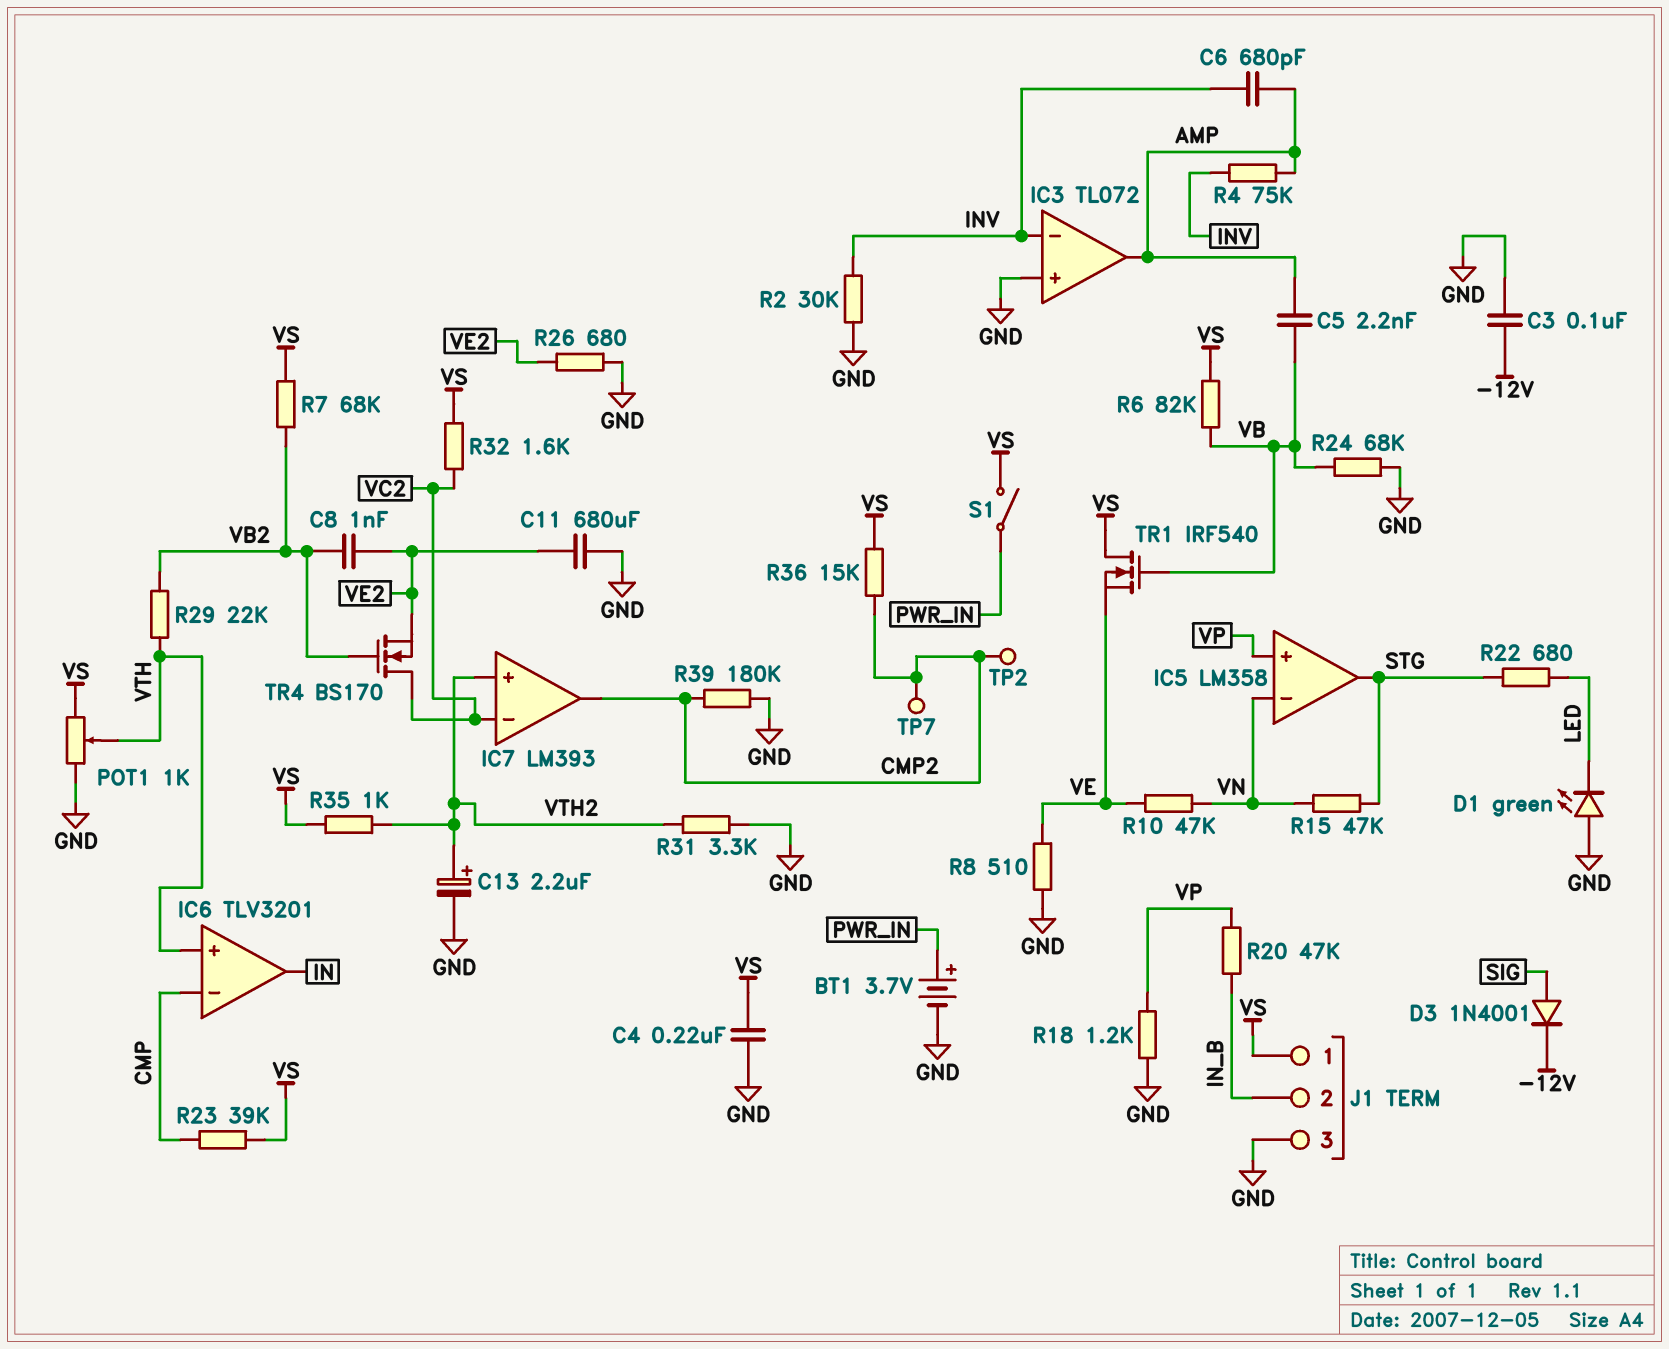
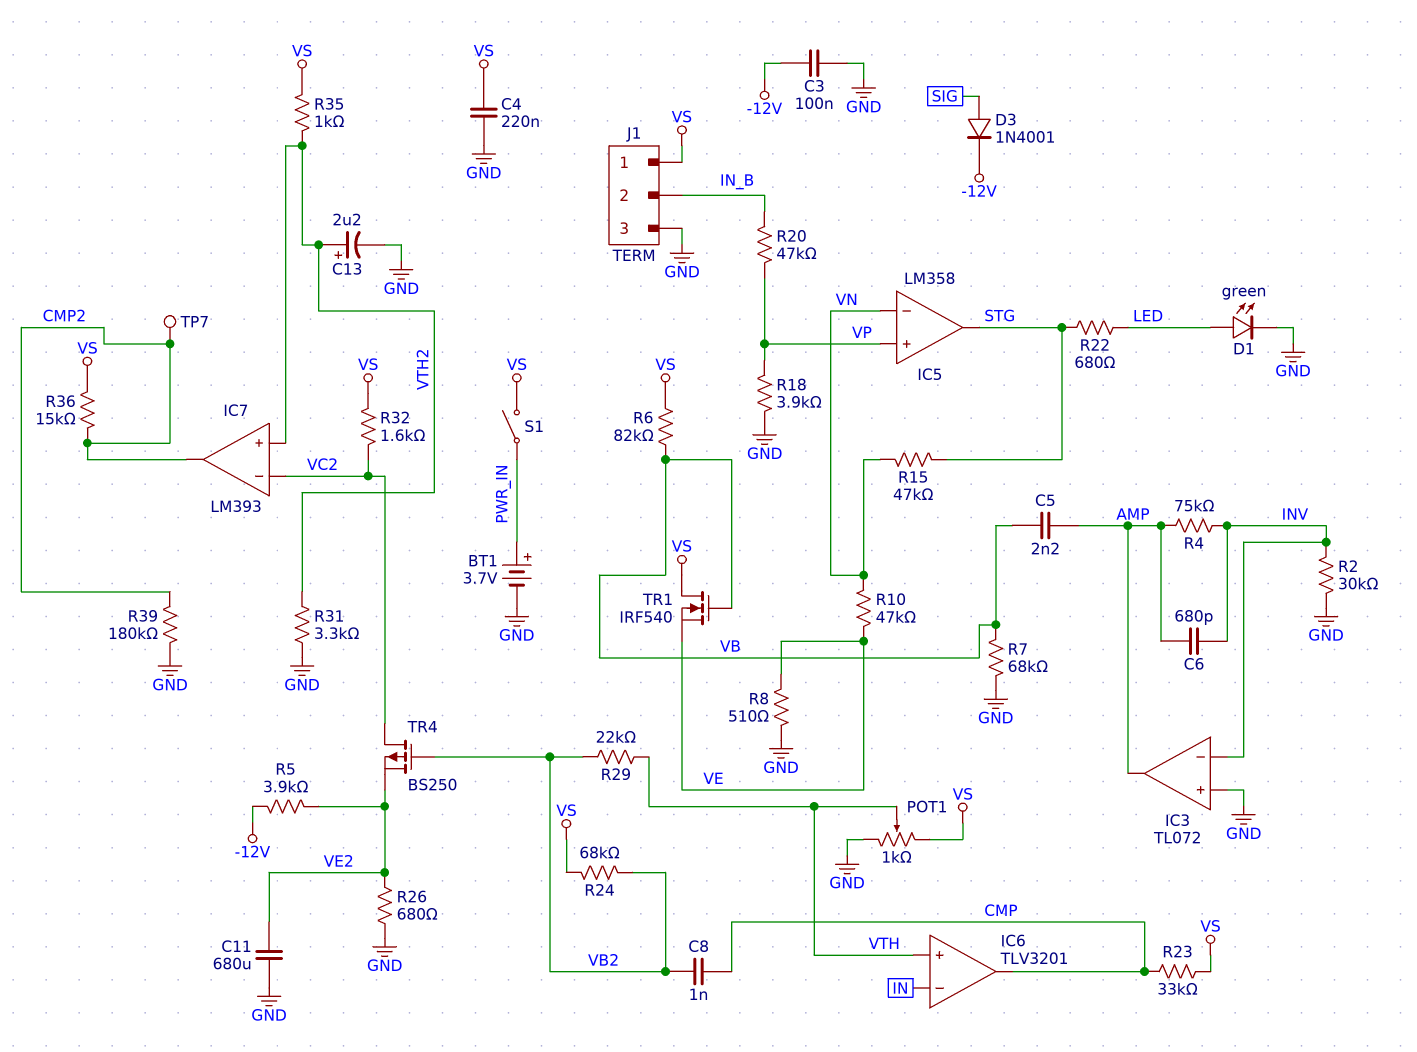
C8: 1nF (VB2, VE2) -> 1nF (CMP, VB2)
D1: LED green (A GND, K LED) -> LED green (A LED, K GND)
IC6 pin in-: CMP -> IN
IC6 pin out: IN -> CMP
R5: none -> 3.9k (-12V, VE2)
R7: 68k (VB2, VS) -> 68k (GND, VB)
R18: 1.2k (GND, VP) -> 3.9k (GND, VP)
R23: 39k (CMP, VS) -> 33k (CMP, VS)
R24: 68k (GND, VB) -> 68k (VB2, VS)
TP2: test point (CMP2) -> none
TR4: NMOS BS170 (G VB2, D VC2, S VE2) -> PMOS BS250 (G VB2, D VC2, S VE2)

